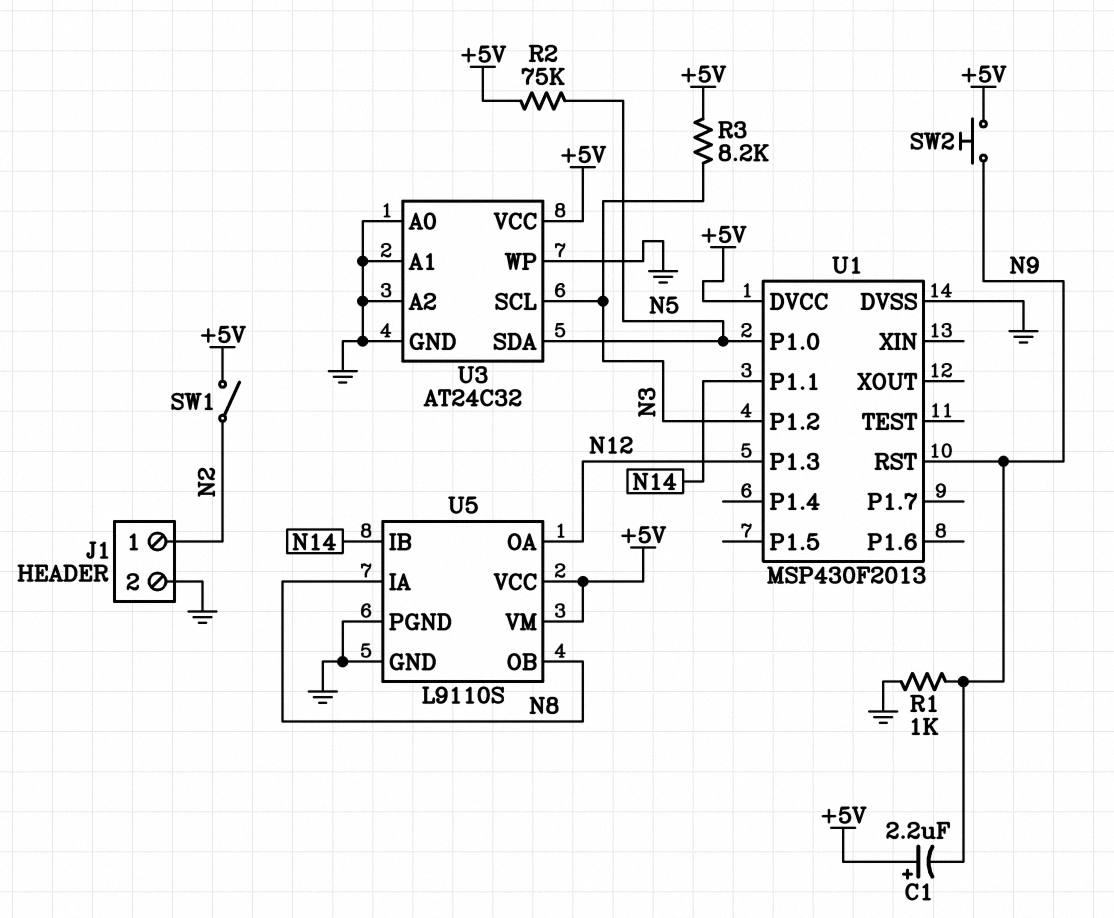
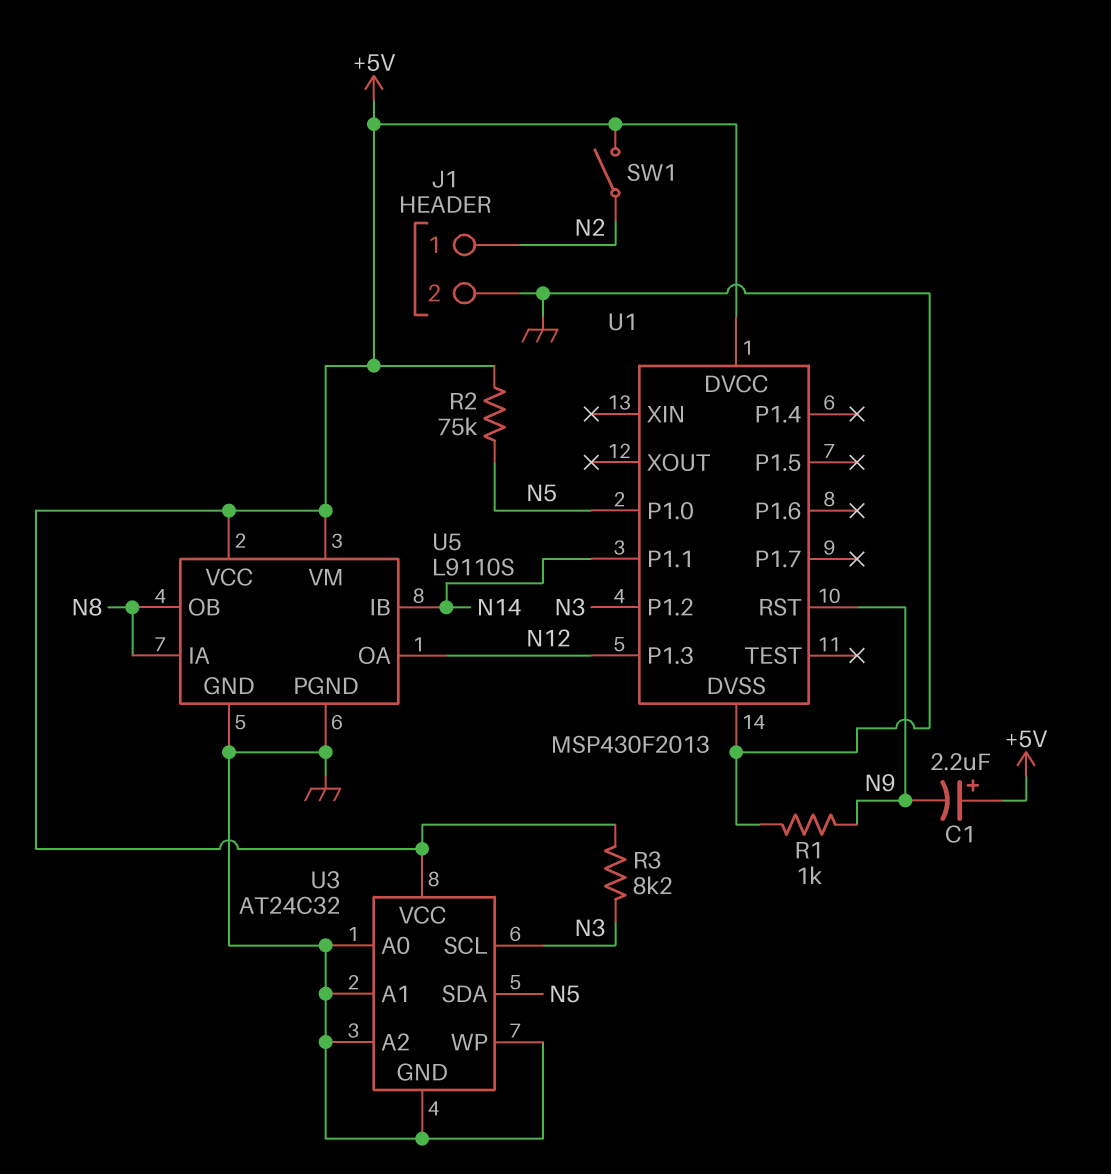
SW2: button (+5V, N9) -> none

